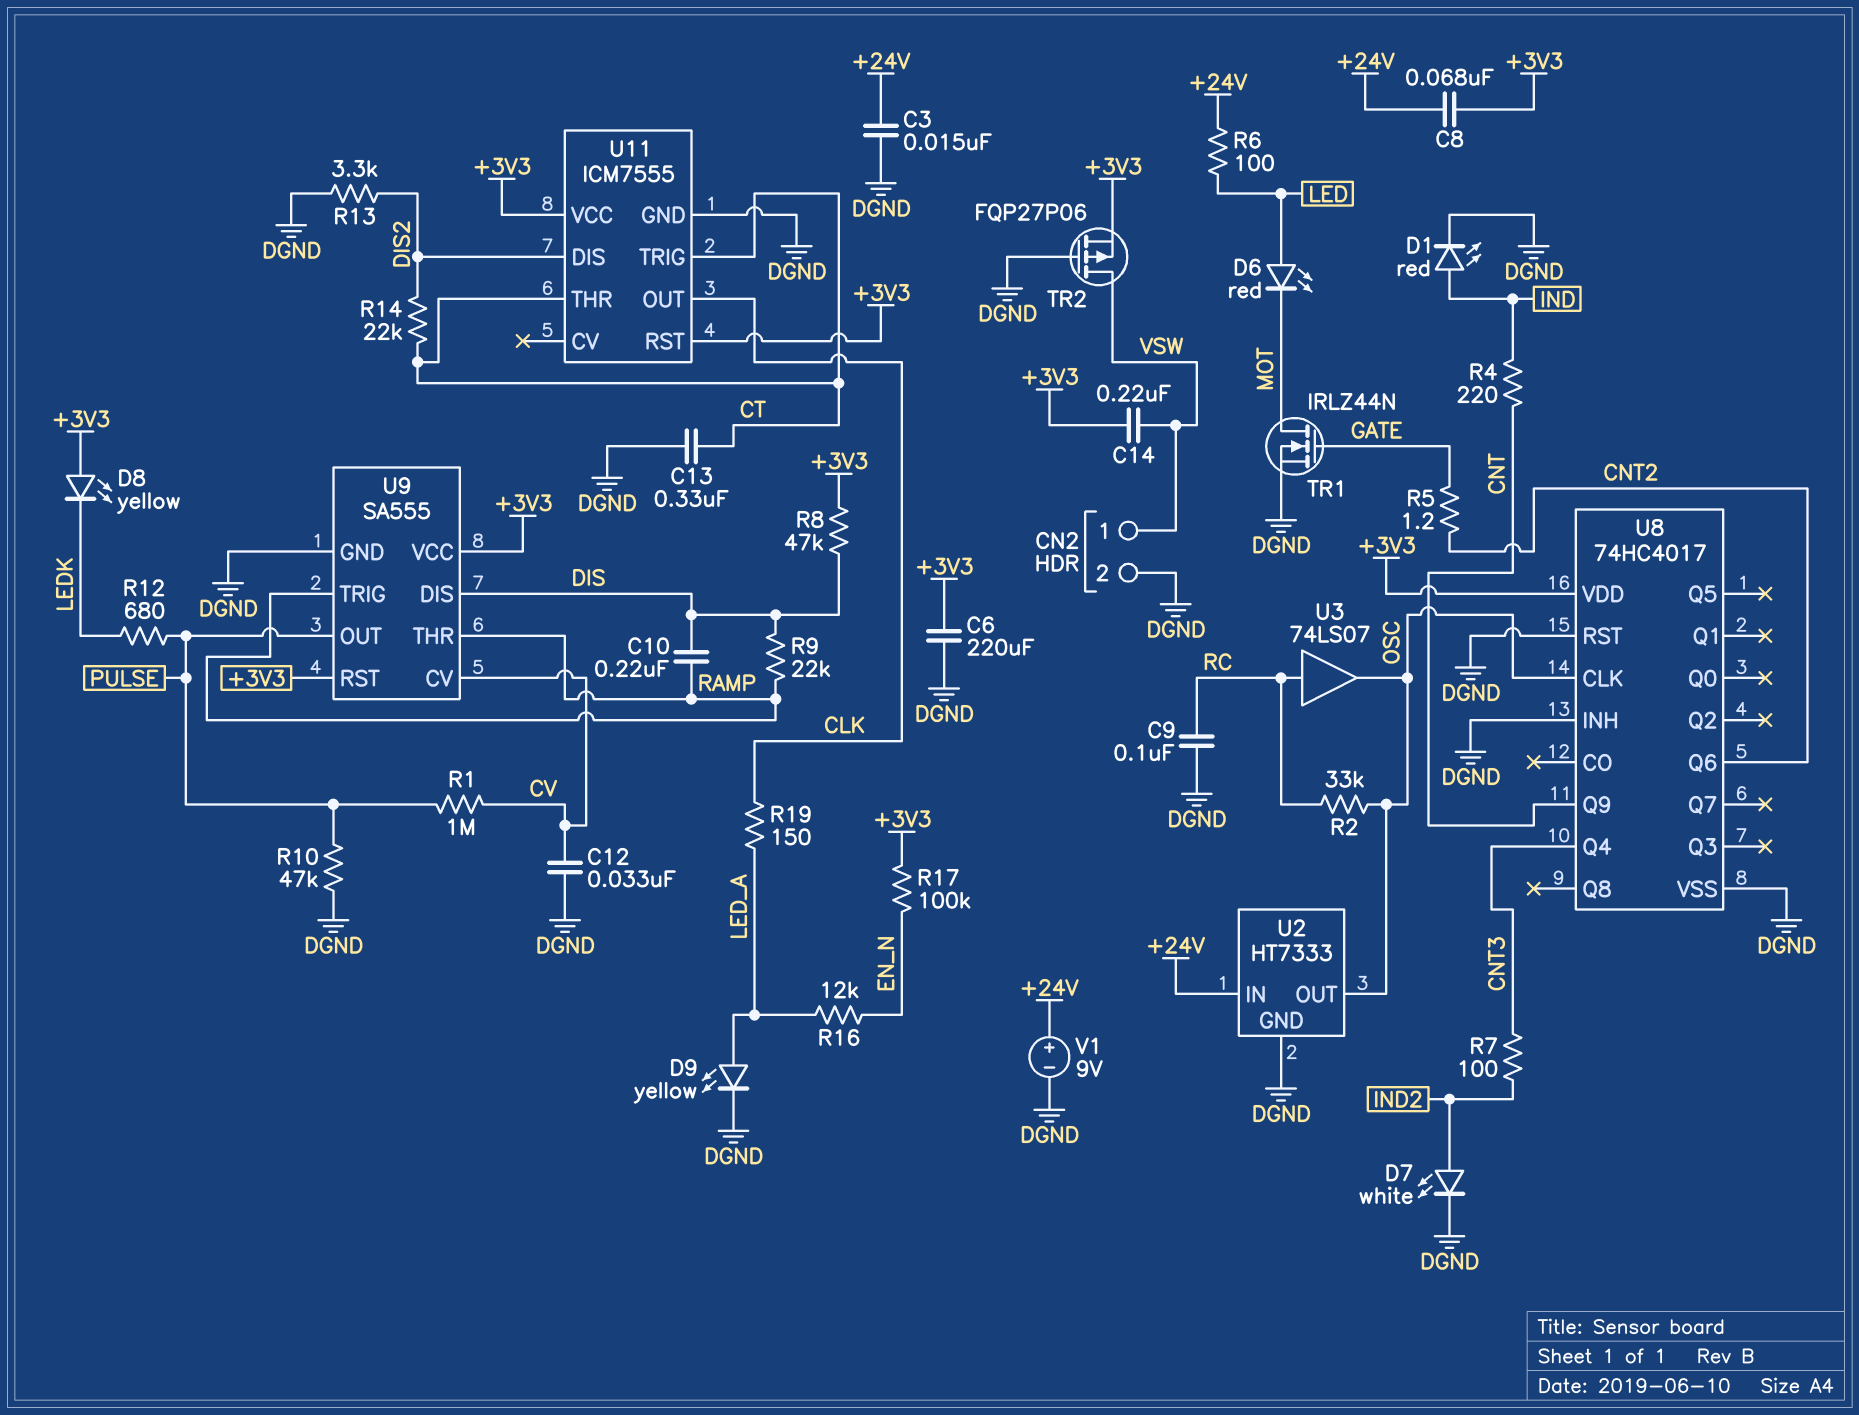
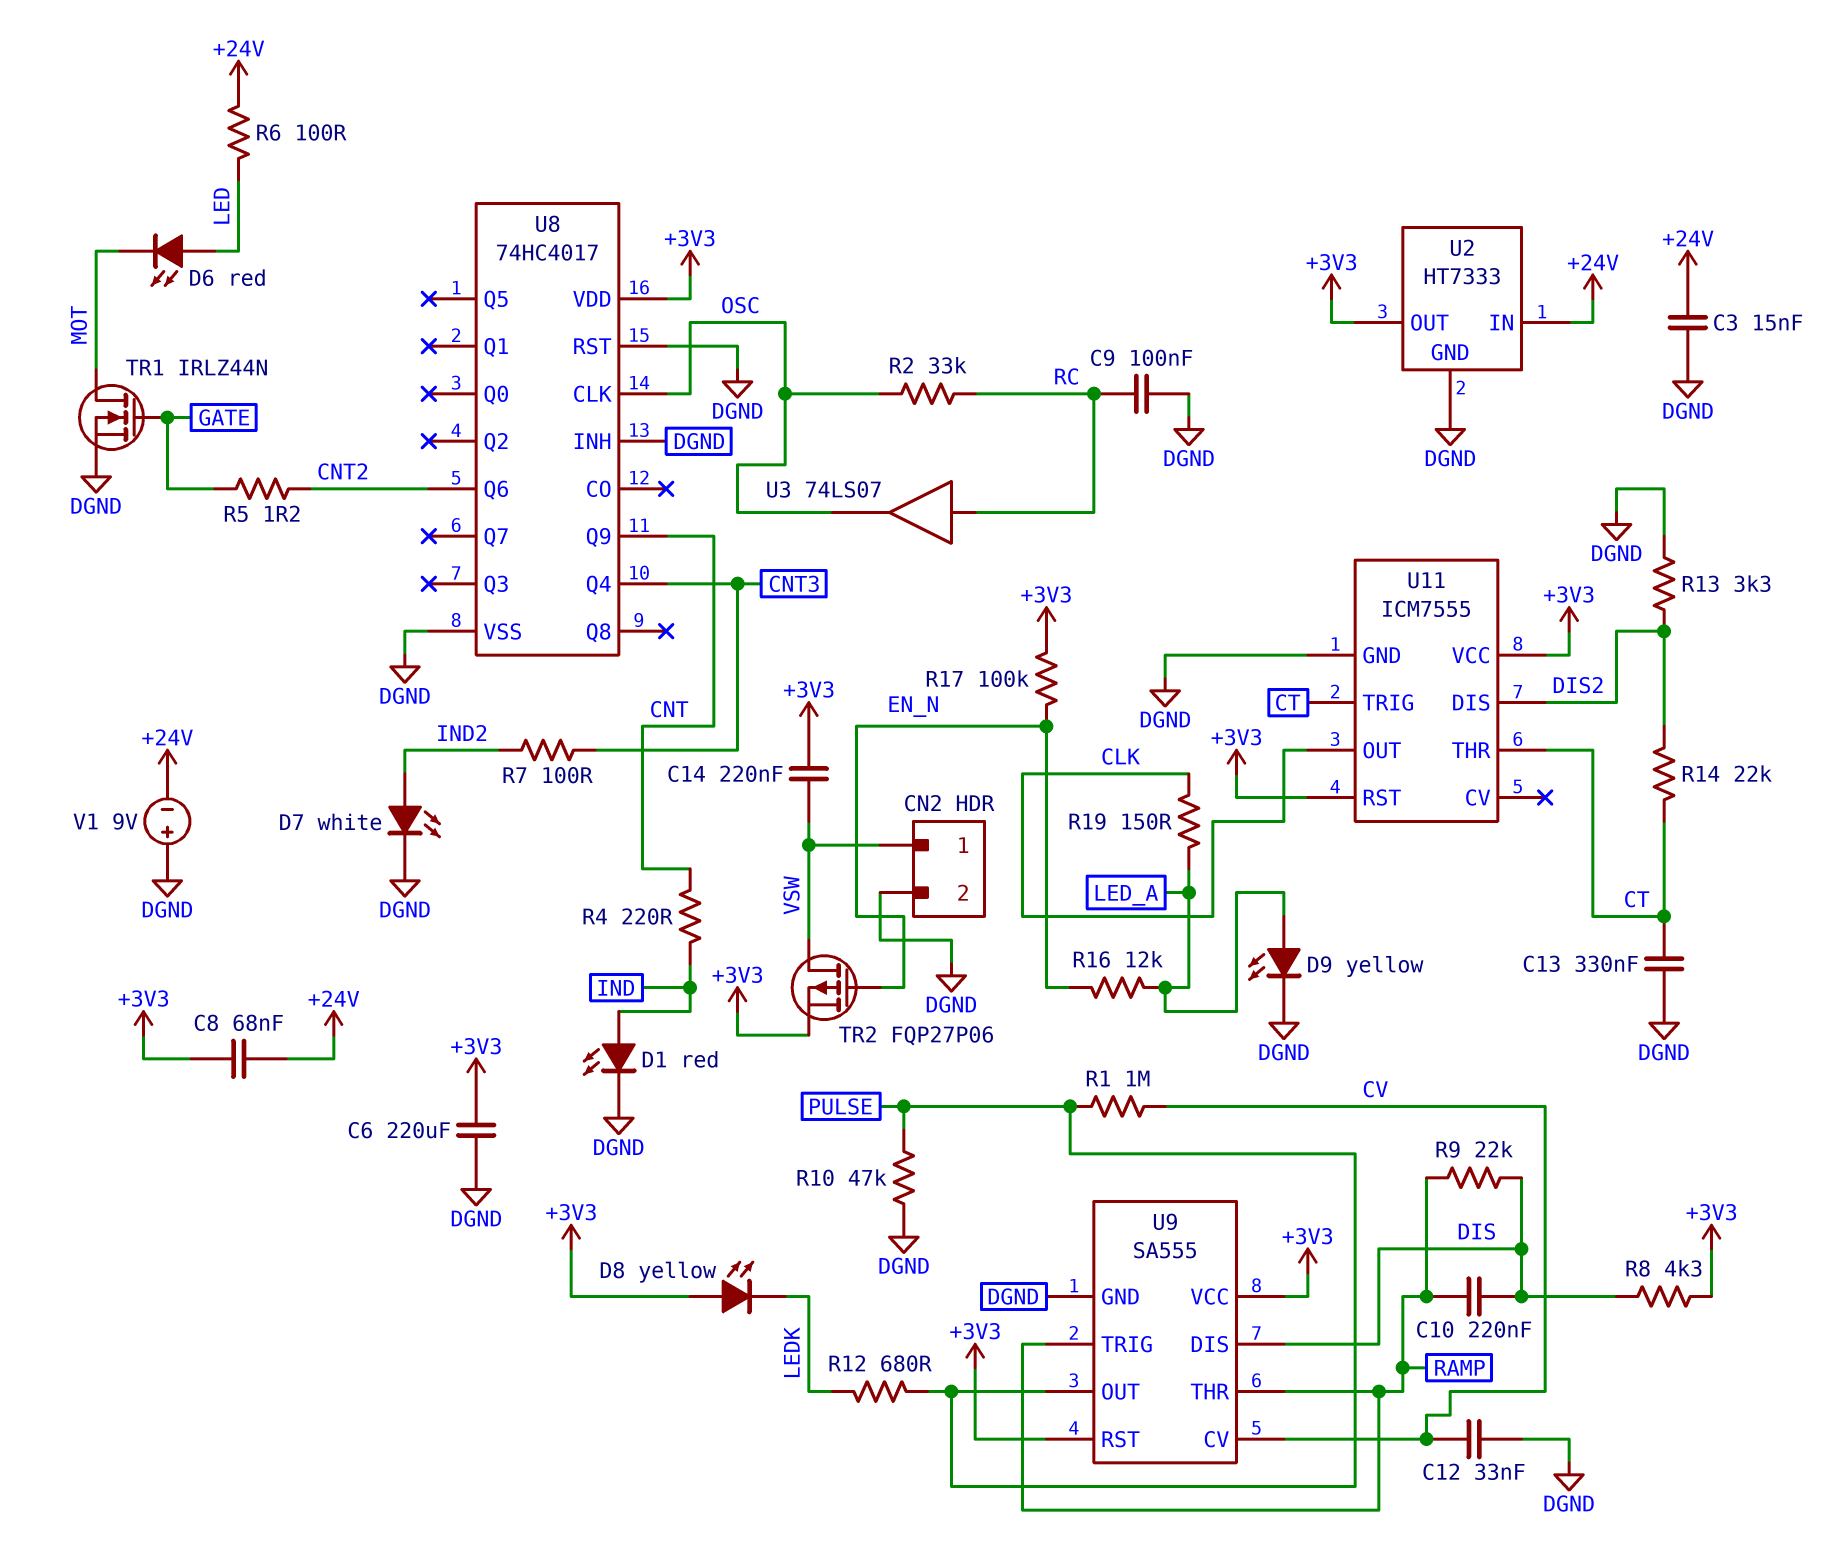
R8: 47k (+3V3, DIS) -> 4.3k (+3V3, DIS)
TR2: PMOS FQP27P06 (G DGND, D VSW, S +3V3) -> PMOS FQP27P06 (G EN_N, D VSW, S +3V3)
U2 pin OUT: OSC -> +3V3
V1: 9V (plus +24V, minus DGND) -> 9V (plus DGND, minus +24V)

